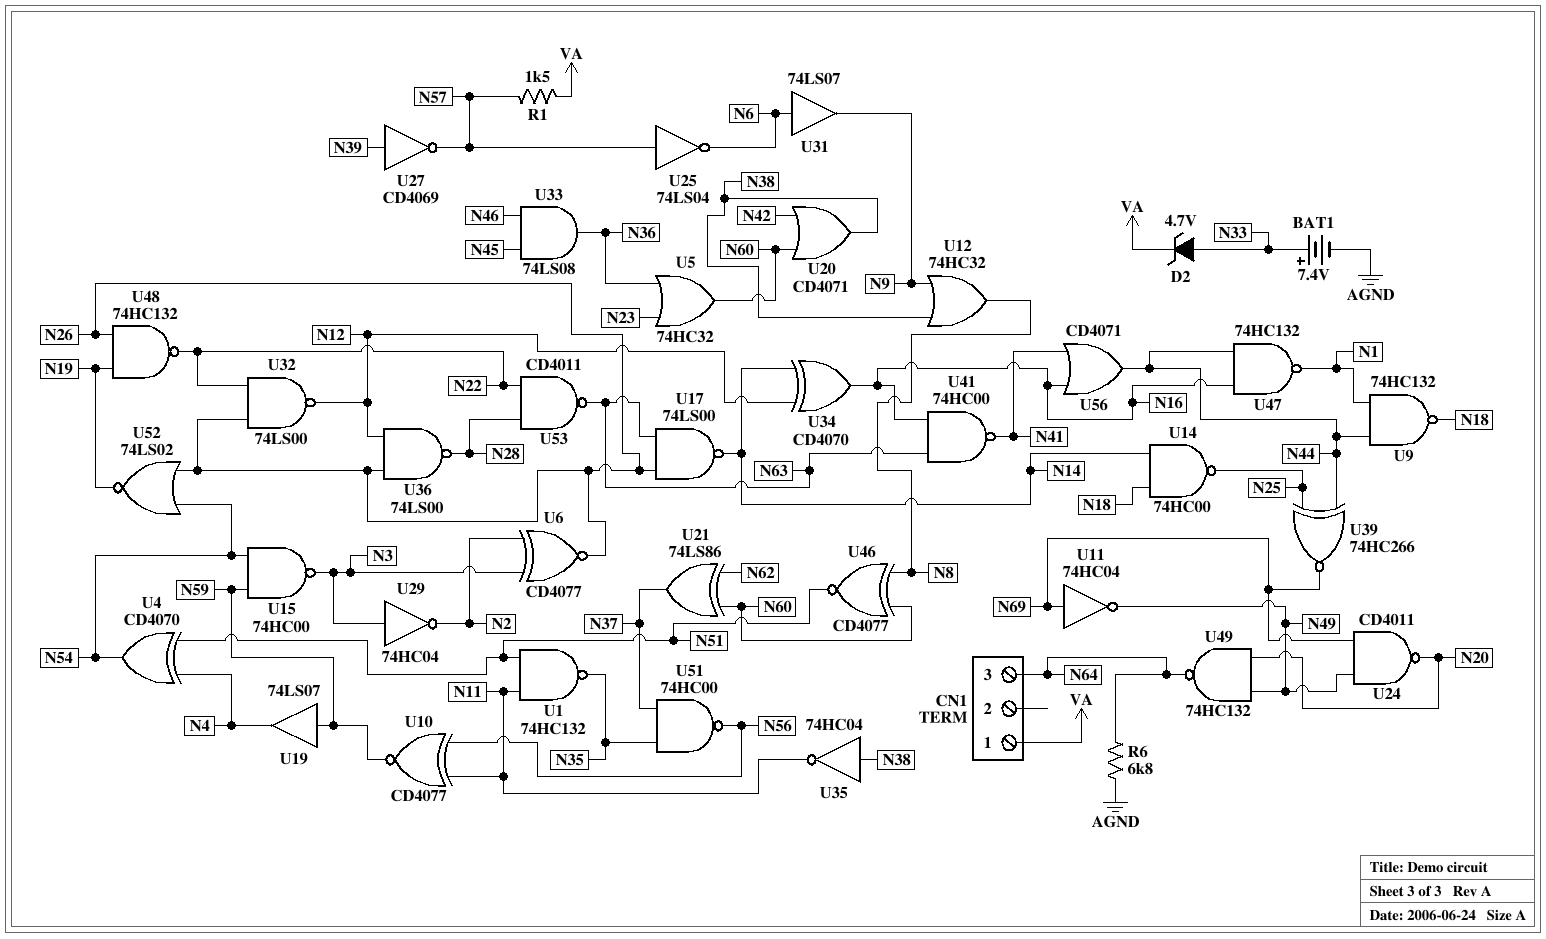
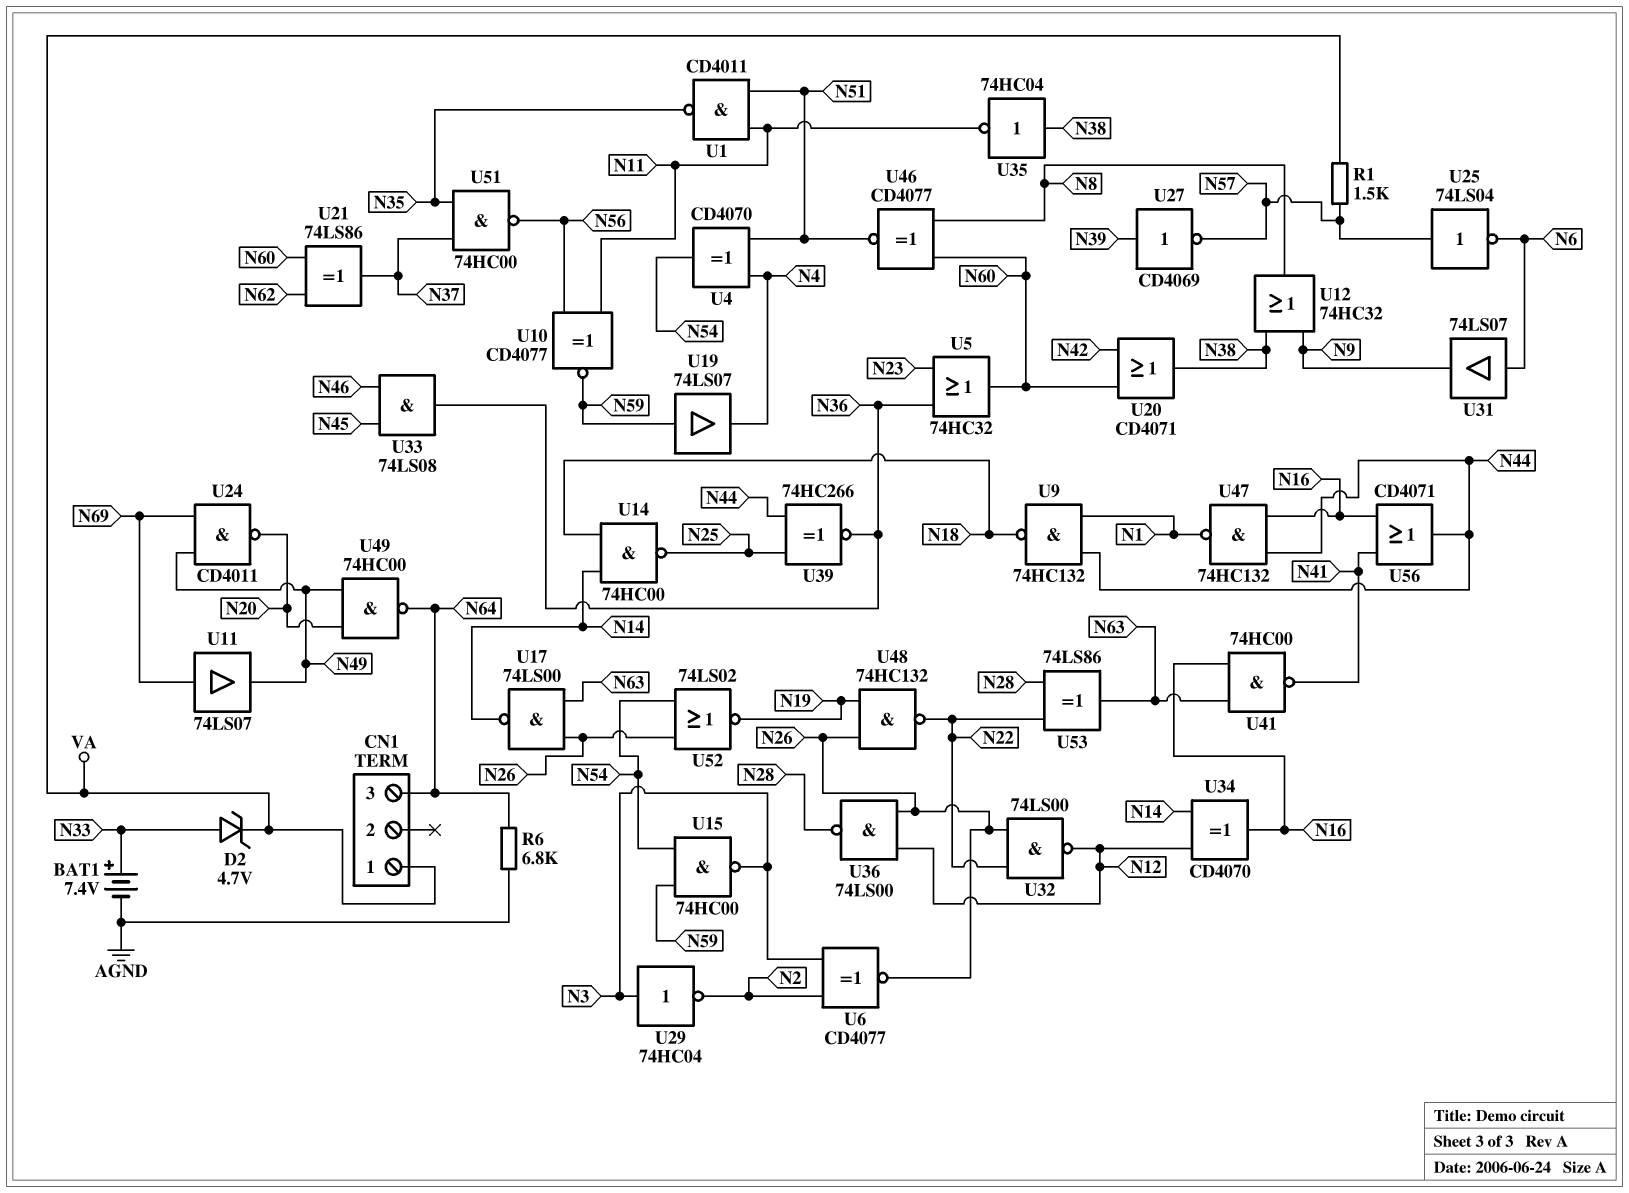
U1: NAND 74HC132 (in N11, in N51, out N35) -> NAND CD4011 (in N11, in N51, out N35)
U11: NOT 74HC04 (in N69, out N49) -> buffer 74LS07 (in N69, out N49)
U39: XNOR 74HC266 (in N25, in N44, out N69) -> XNOR 74HC266 (in N25, in N44, out N36)
U49: NAND 74HC132 (in N20, in N49, out N64) -> NAND 74HC00 (in N20, in N49, out N64)
U53: NAND CD4011 (in N22, in N28, out N63) -> XOR 74LS86 (in N22, in N28, out N63)

